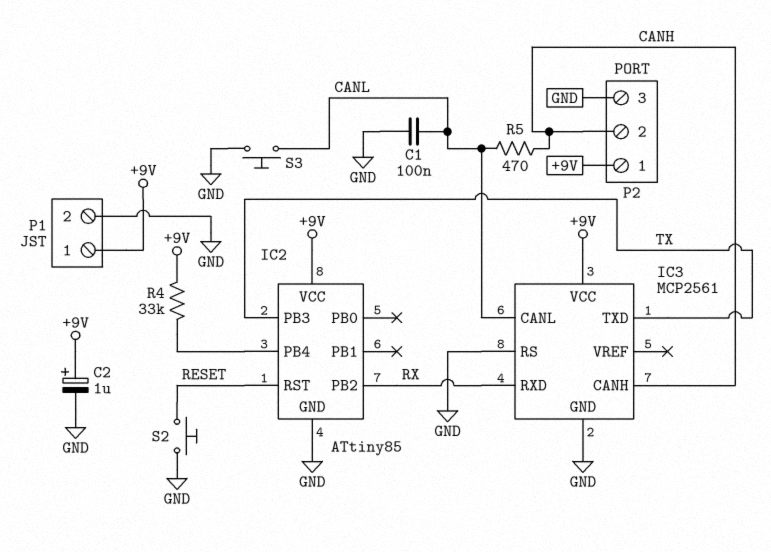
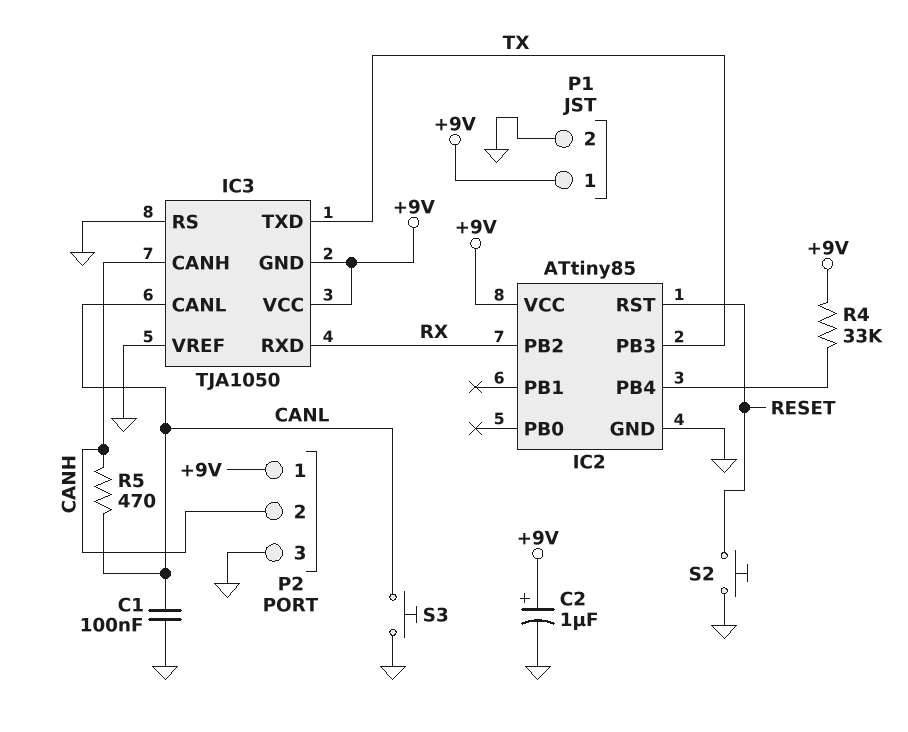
IC3: MCP2561 -> TJA1050
IC3 pin GND: GND -> +9V
IC3 pin VREF: none -> GND

